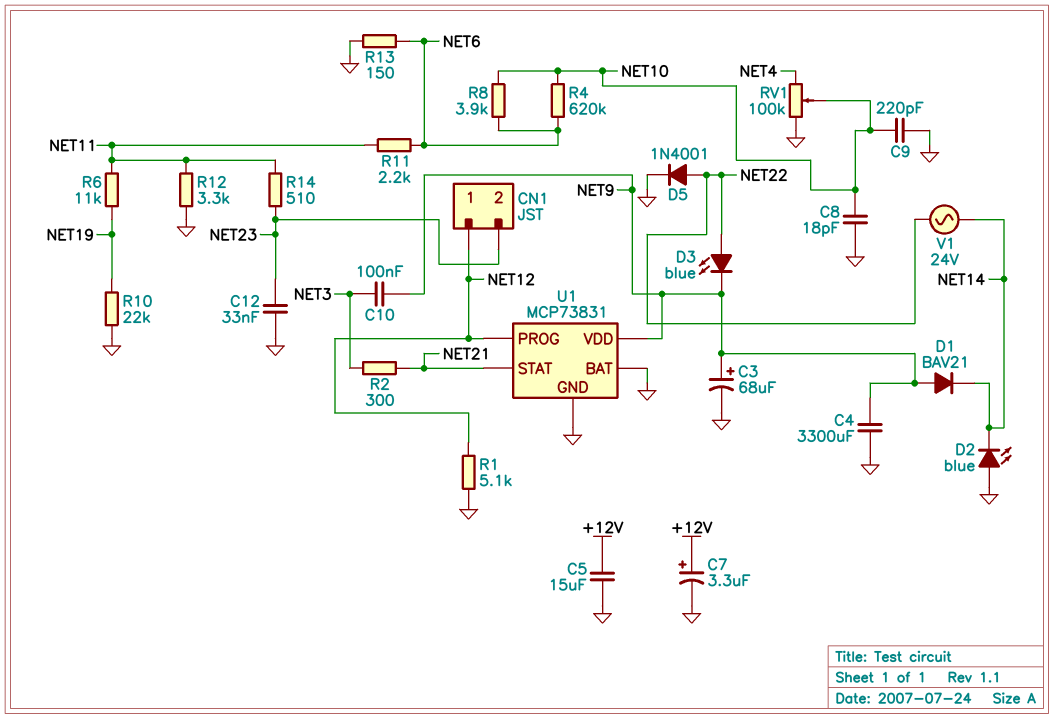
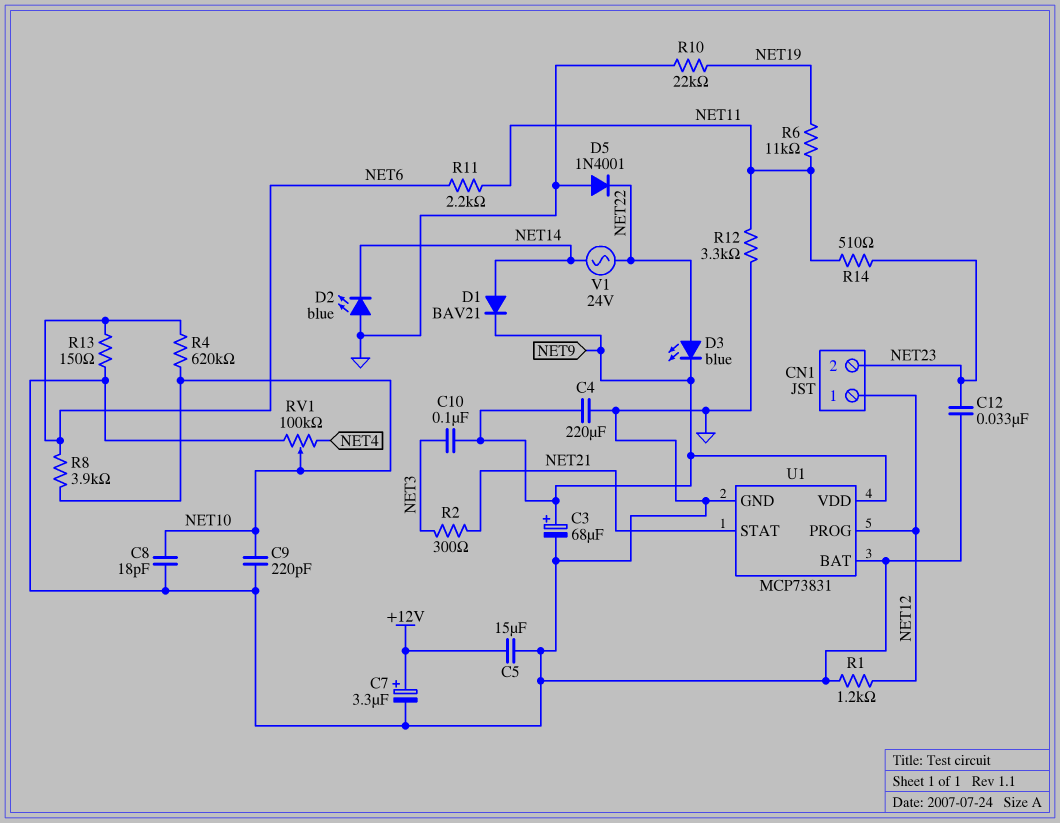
C4: 3300uF (GND, NET9) -> 220uF (GND, NET9)
D1: diode BAV21 (A NET9, K NET14) -> diode BAV21 (A NET14, K NET9)
D5: diode 1N4001 (A NET22, K GND) -> diode 1N4001 (A GND, K NET22)
R1: 5.1k (GND, NET12) -> 1.2k (GND, NET12)

